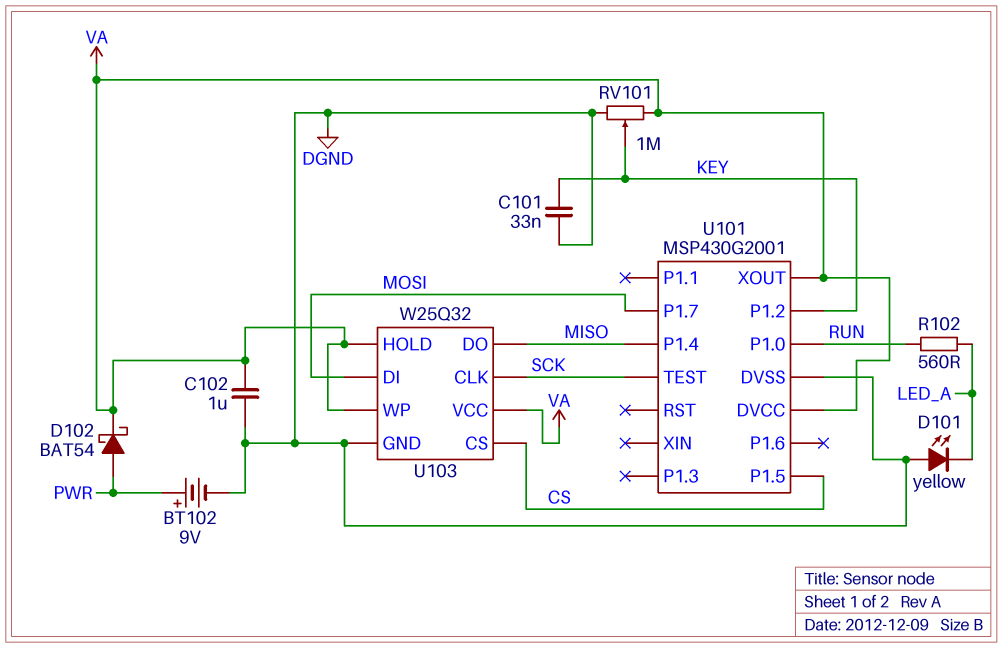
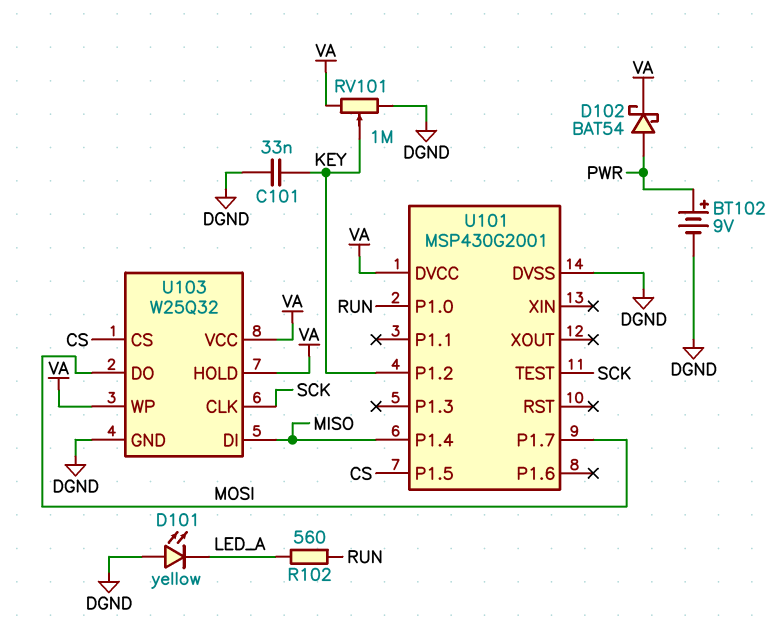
C102: 1uF (DGND, VA) -> none
U101 pin XOUT: VA -> none
U103 pin DI: MOSI -> MISO
U103 pin DO: MISO -> MOSI

